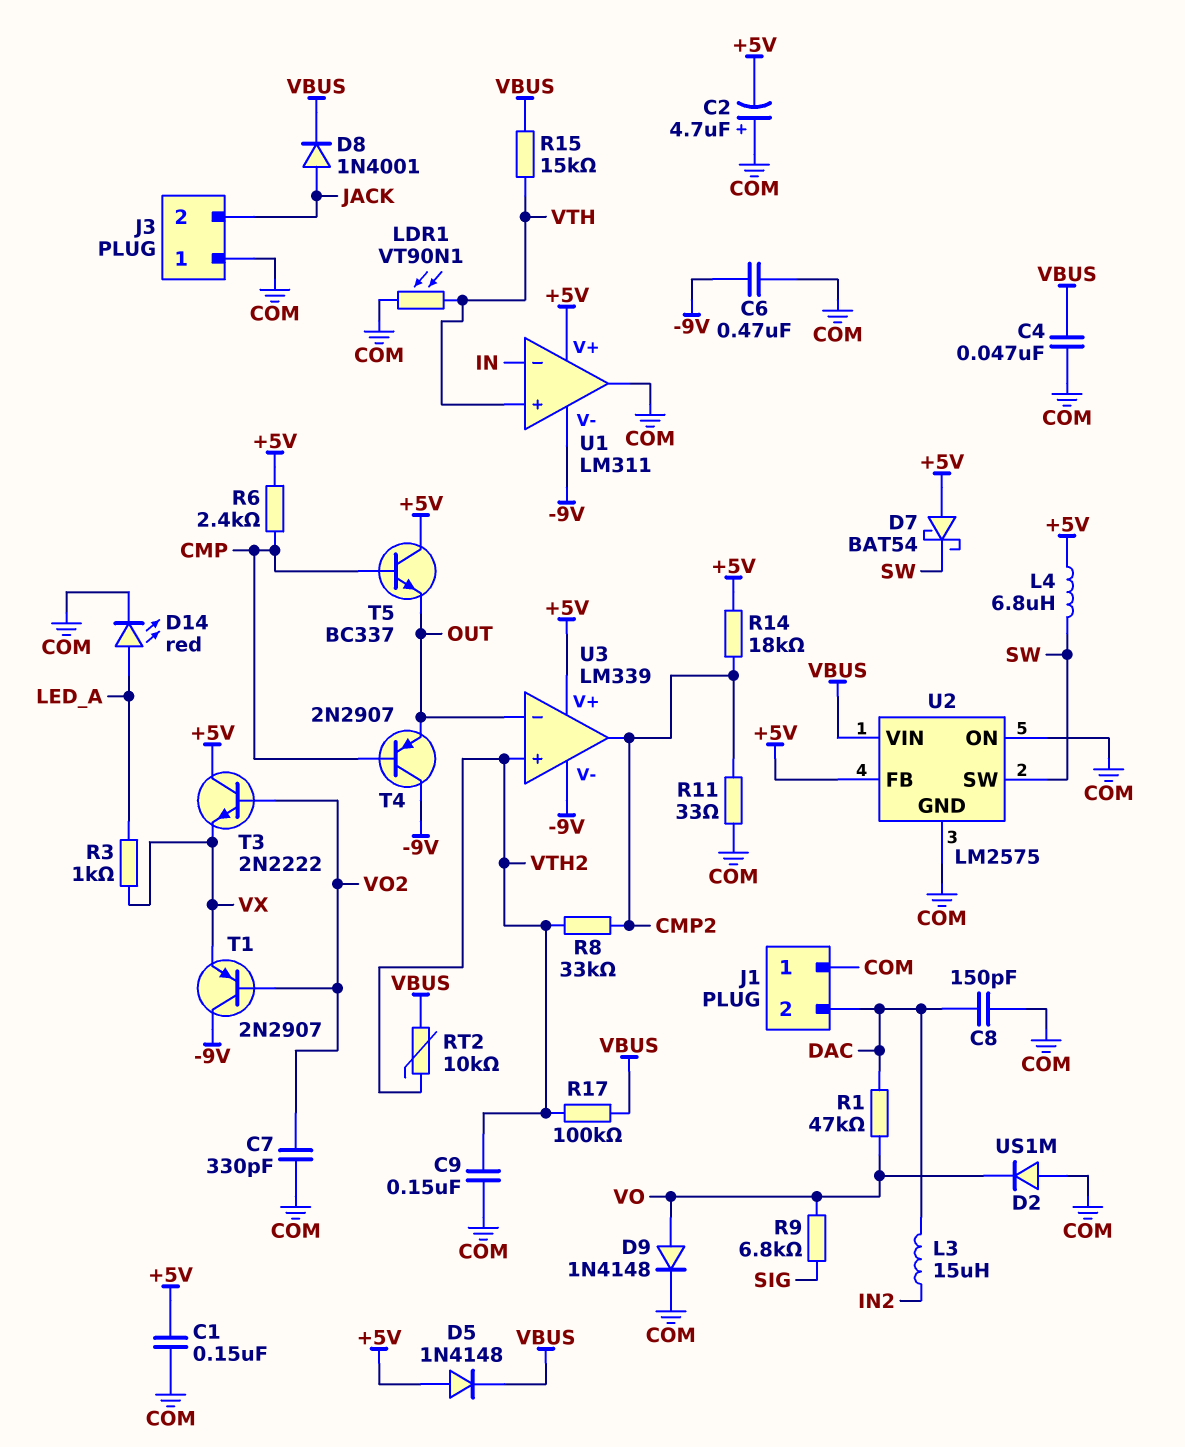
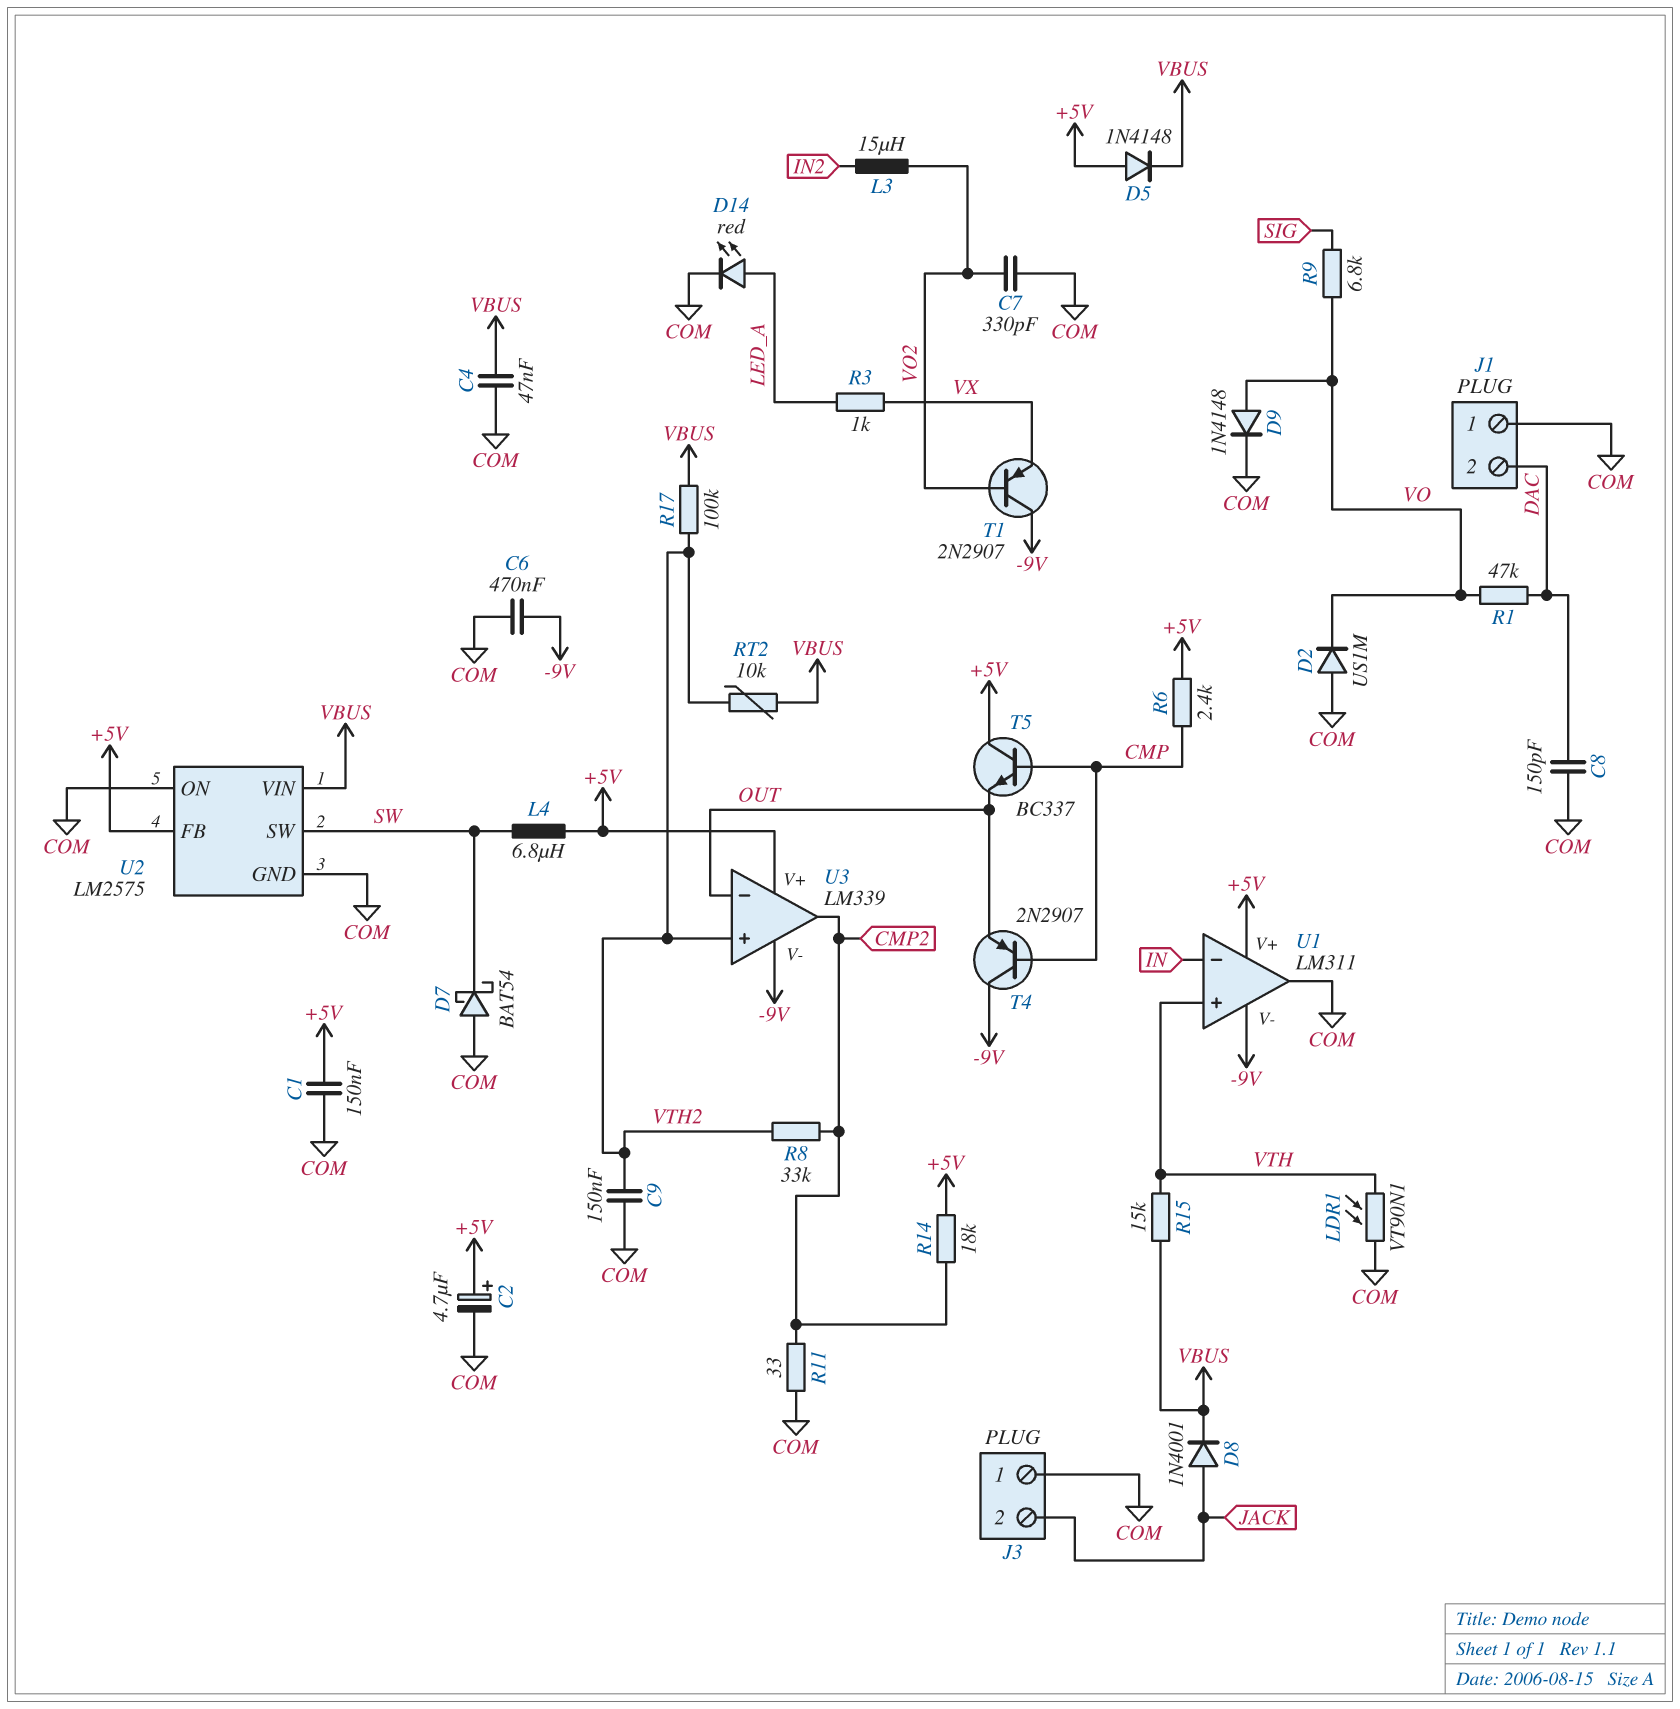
C2: 4.7uF (plus COM, minus +5V) -> 4.7uF (plus +5V, minus COM)
D7: schottky BAT54 (A +5V, K SW) -> schottky BAT54 (A COM, K SW)
L3: 15uH (DAC, IN2) -> 15uH (IN2, VO2)
T3: NPN 2N2222 (B VO2, C +5V, E VX) -> none

